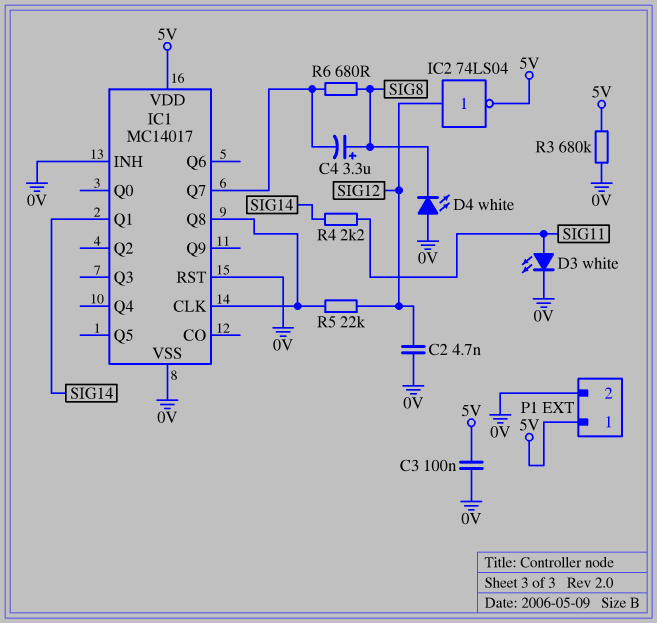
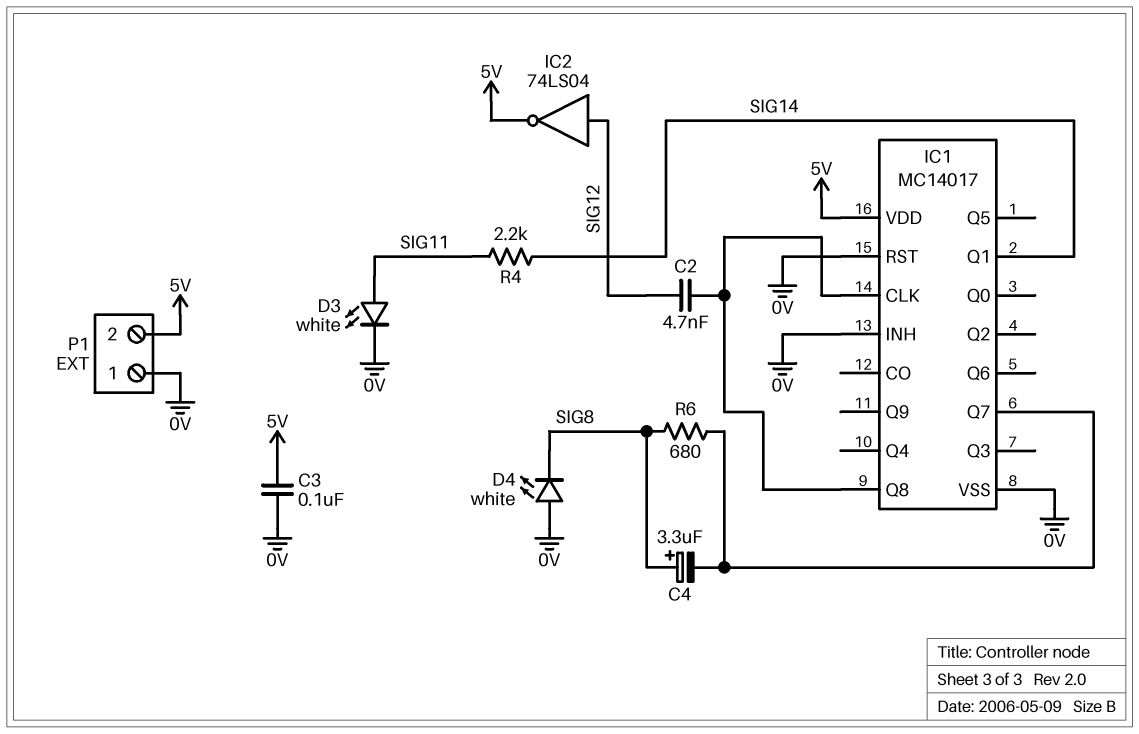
C2: 4.7nF (0V, SIG12) -> 4.7nF (IC1/CLK, SIG12)
P1 pin 1: 5V -> 0V
P1 pin 2: 0V -> 5V
R3: 680k (0V, 5V) -> none
R5: 22k (IC1/CLK, SIG12) -> none

